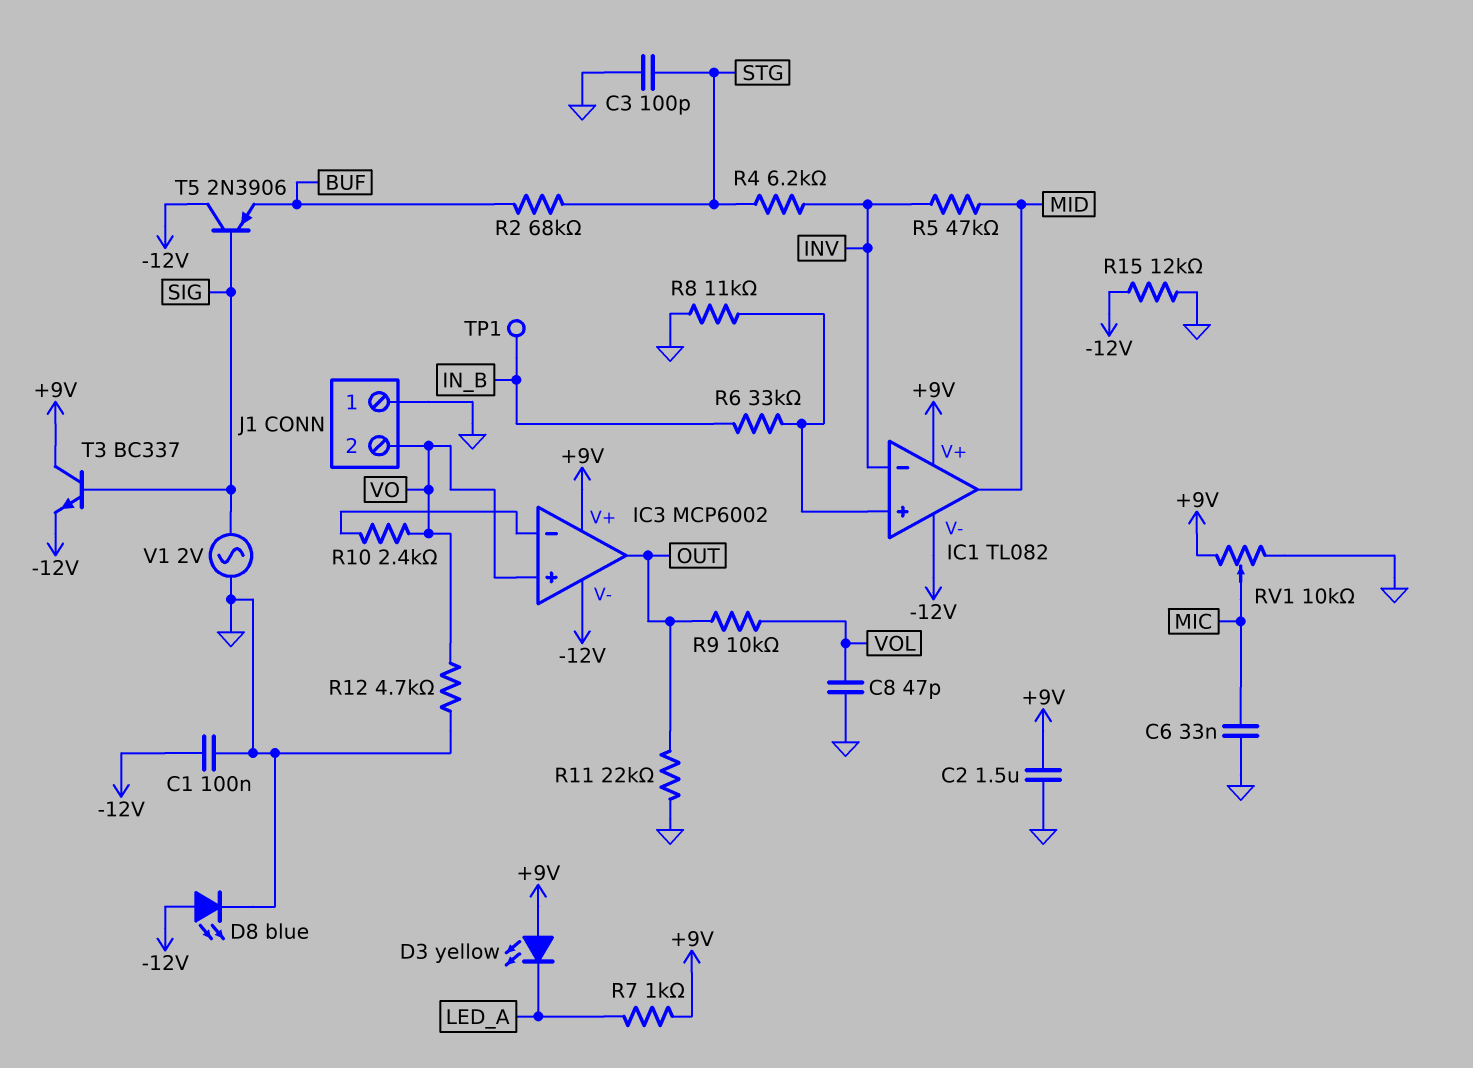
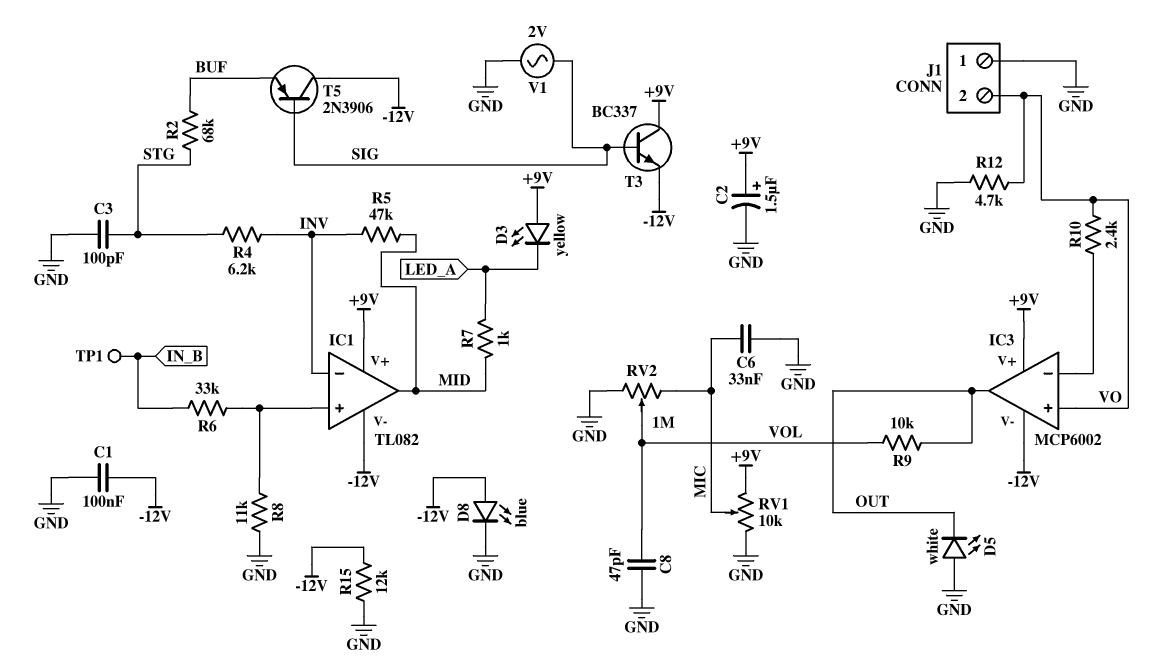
C2: 1.5uF (+9V, GND) -> 1.5uF (plus +9V, minus GND)
D5: none -> LED white (A GND, K OUT)
R7: 1k (+9V, LED_A) -> 1k (LED_A, MID)
R11: 22k (GND, OUT) -> none
RV2: none -> 1M (GND, MIC, wiper VOL)

